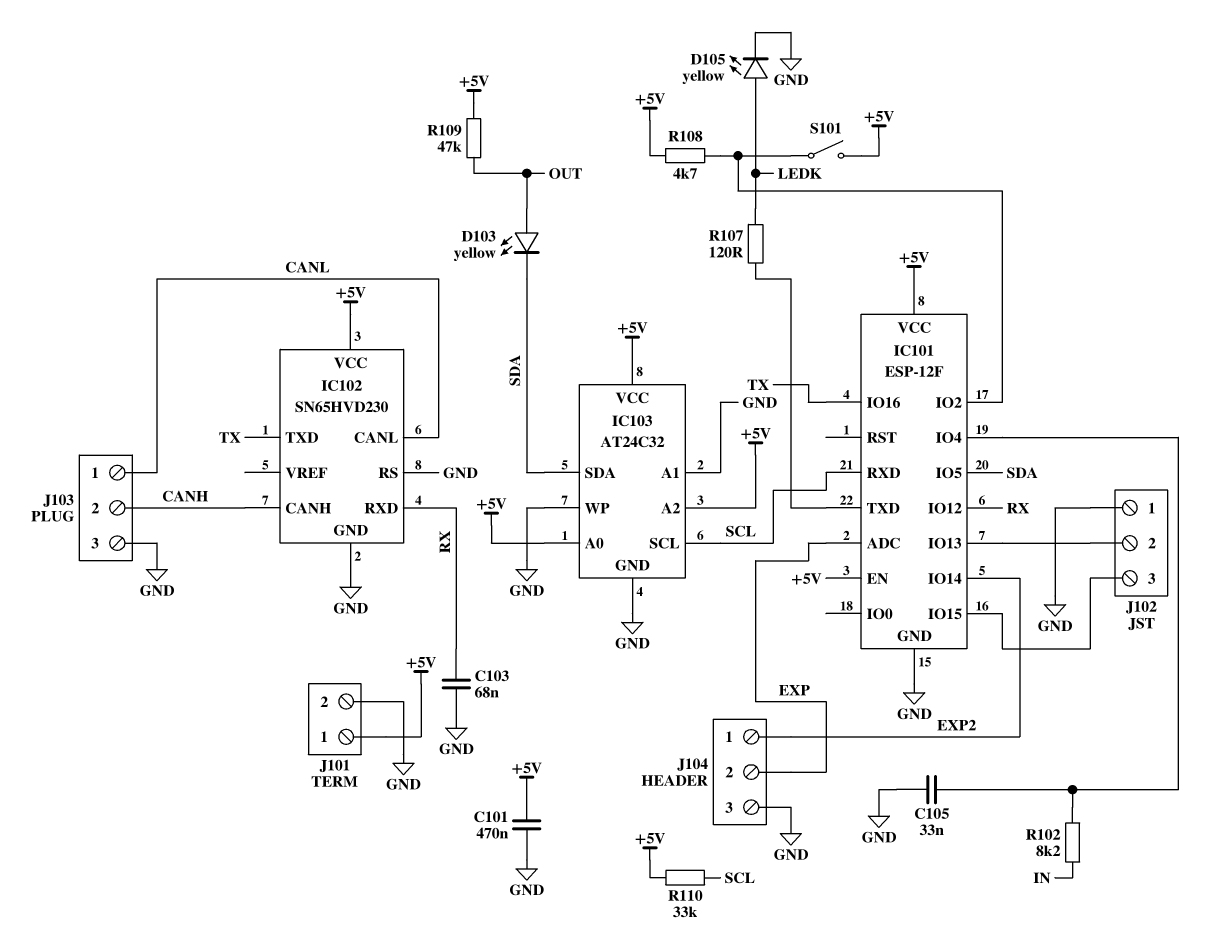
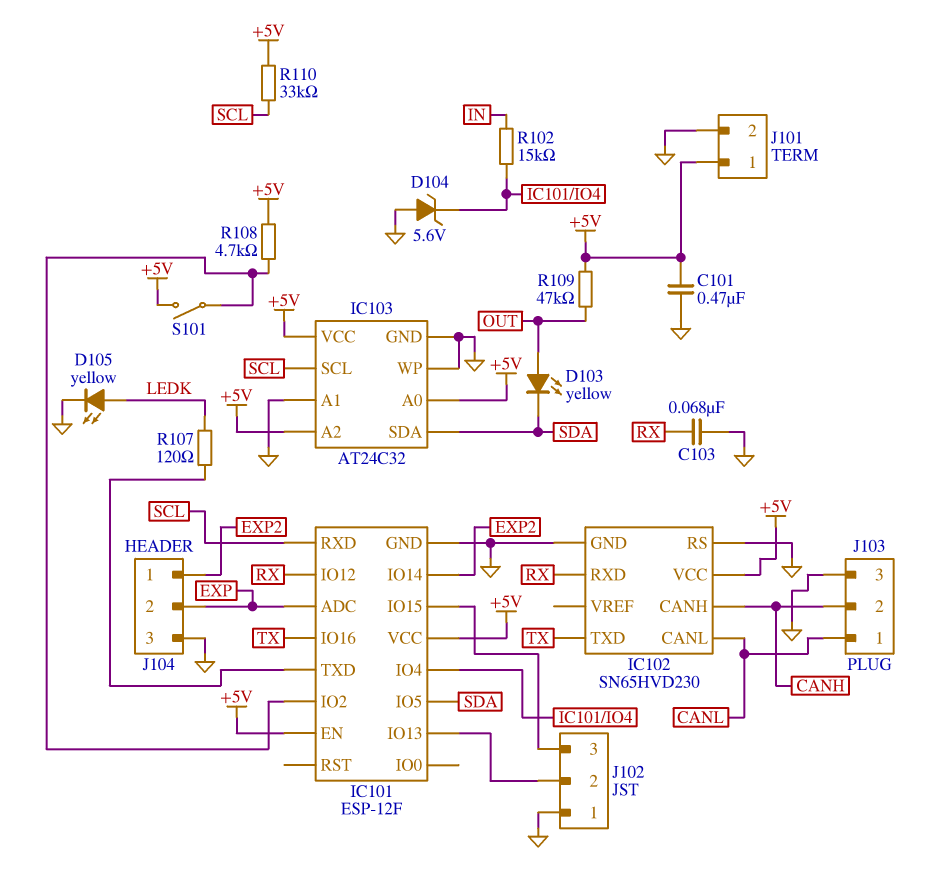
C105: 33nF (GND, IC101/IO4) -> none
D104: none -> zener 5.6V (A GND, K IC101/IO4)
R102: 8.2k (IC101/IO4, IN) -> 15k (IC101/IO4, IN)

